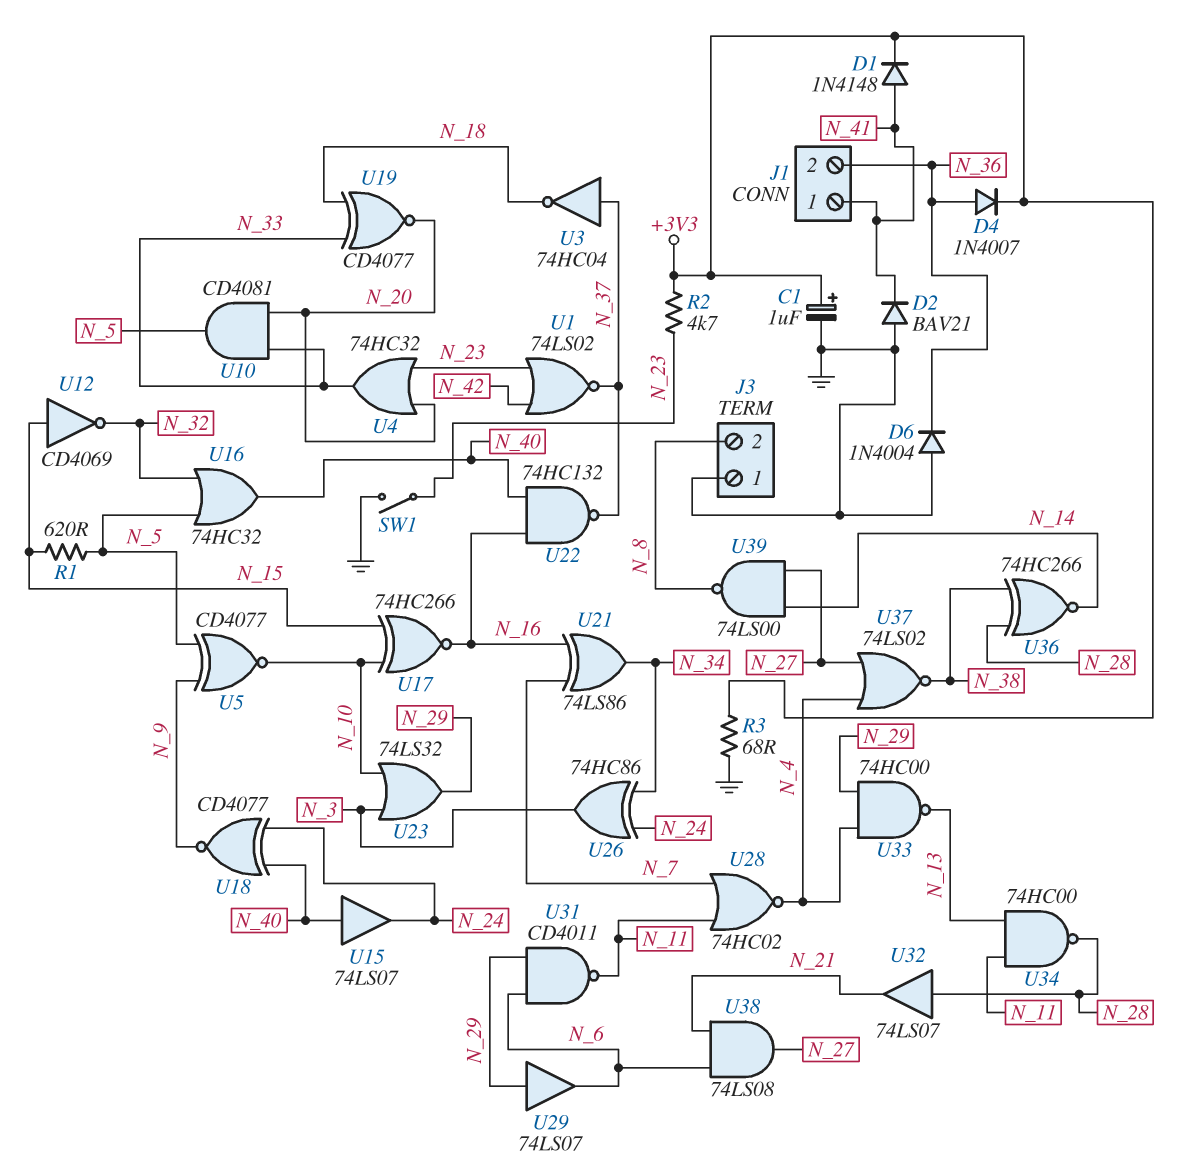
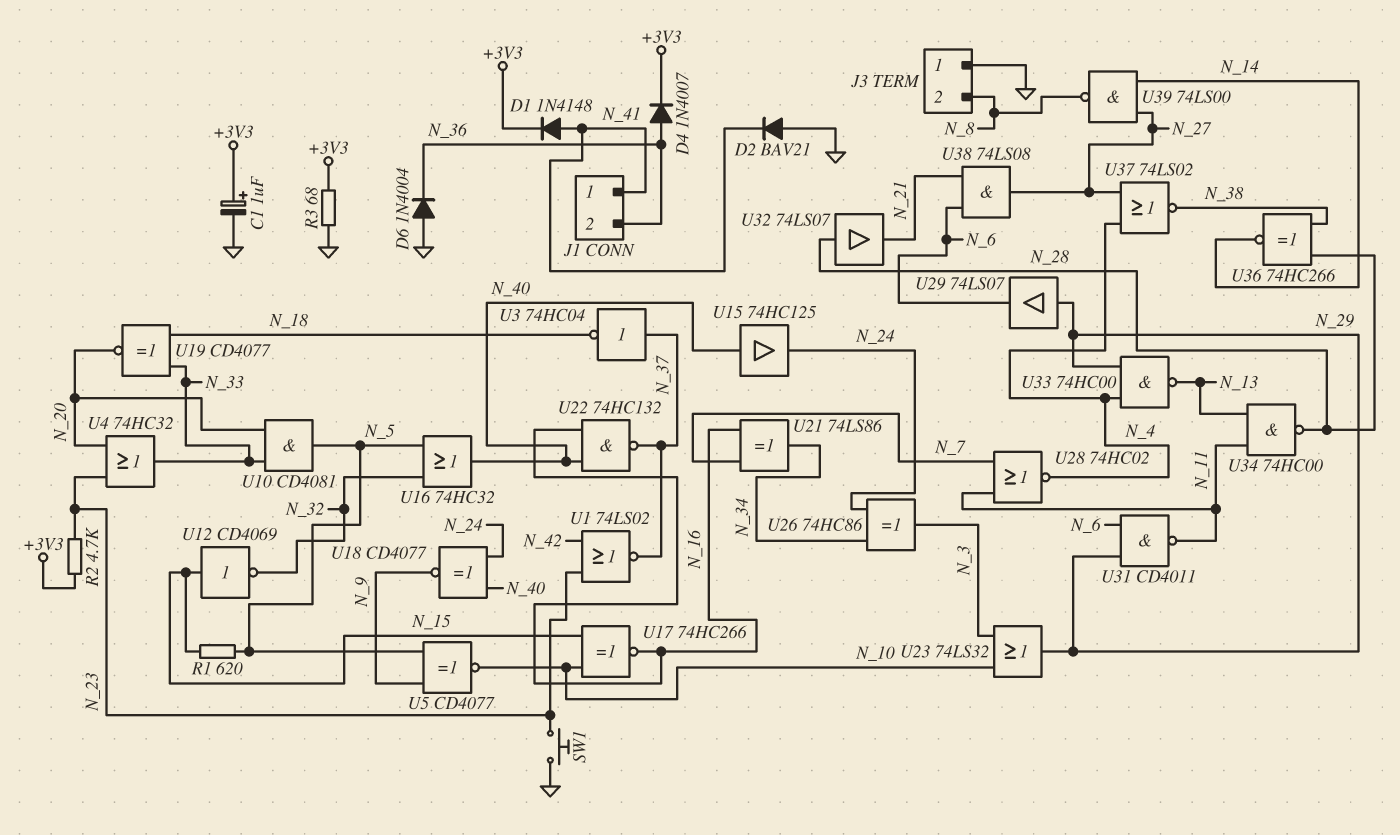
SW1: switch (GND, N_23) -> button (GND, N_23)
U15: buffer 74LS07 (in N_40, out N_24) -> buffer 74HC125 (in N_40, out N_24)

